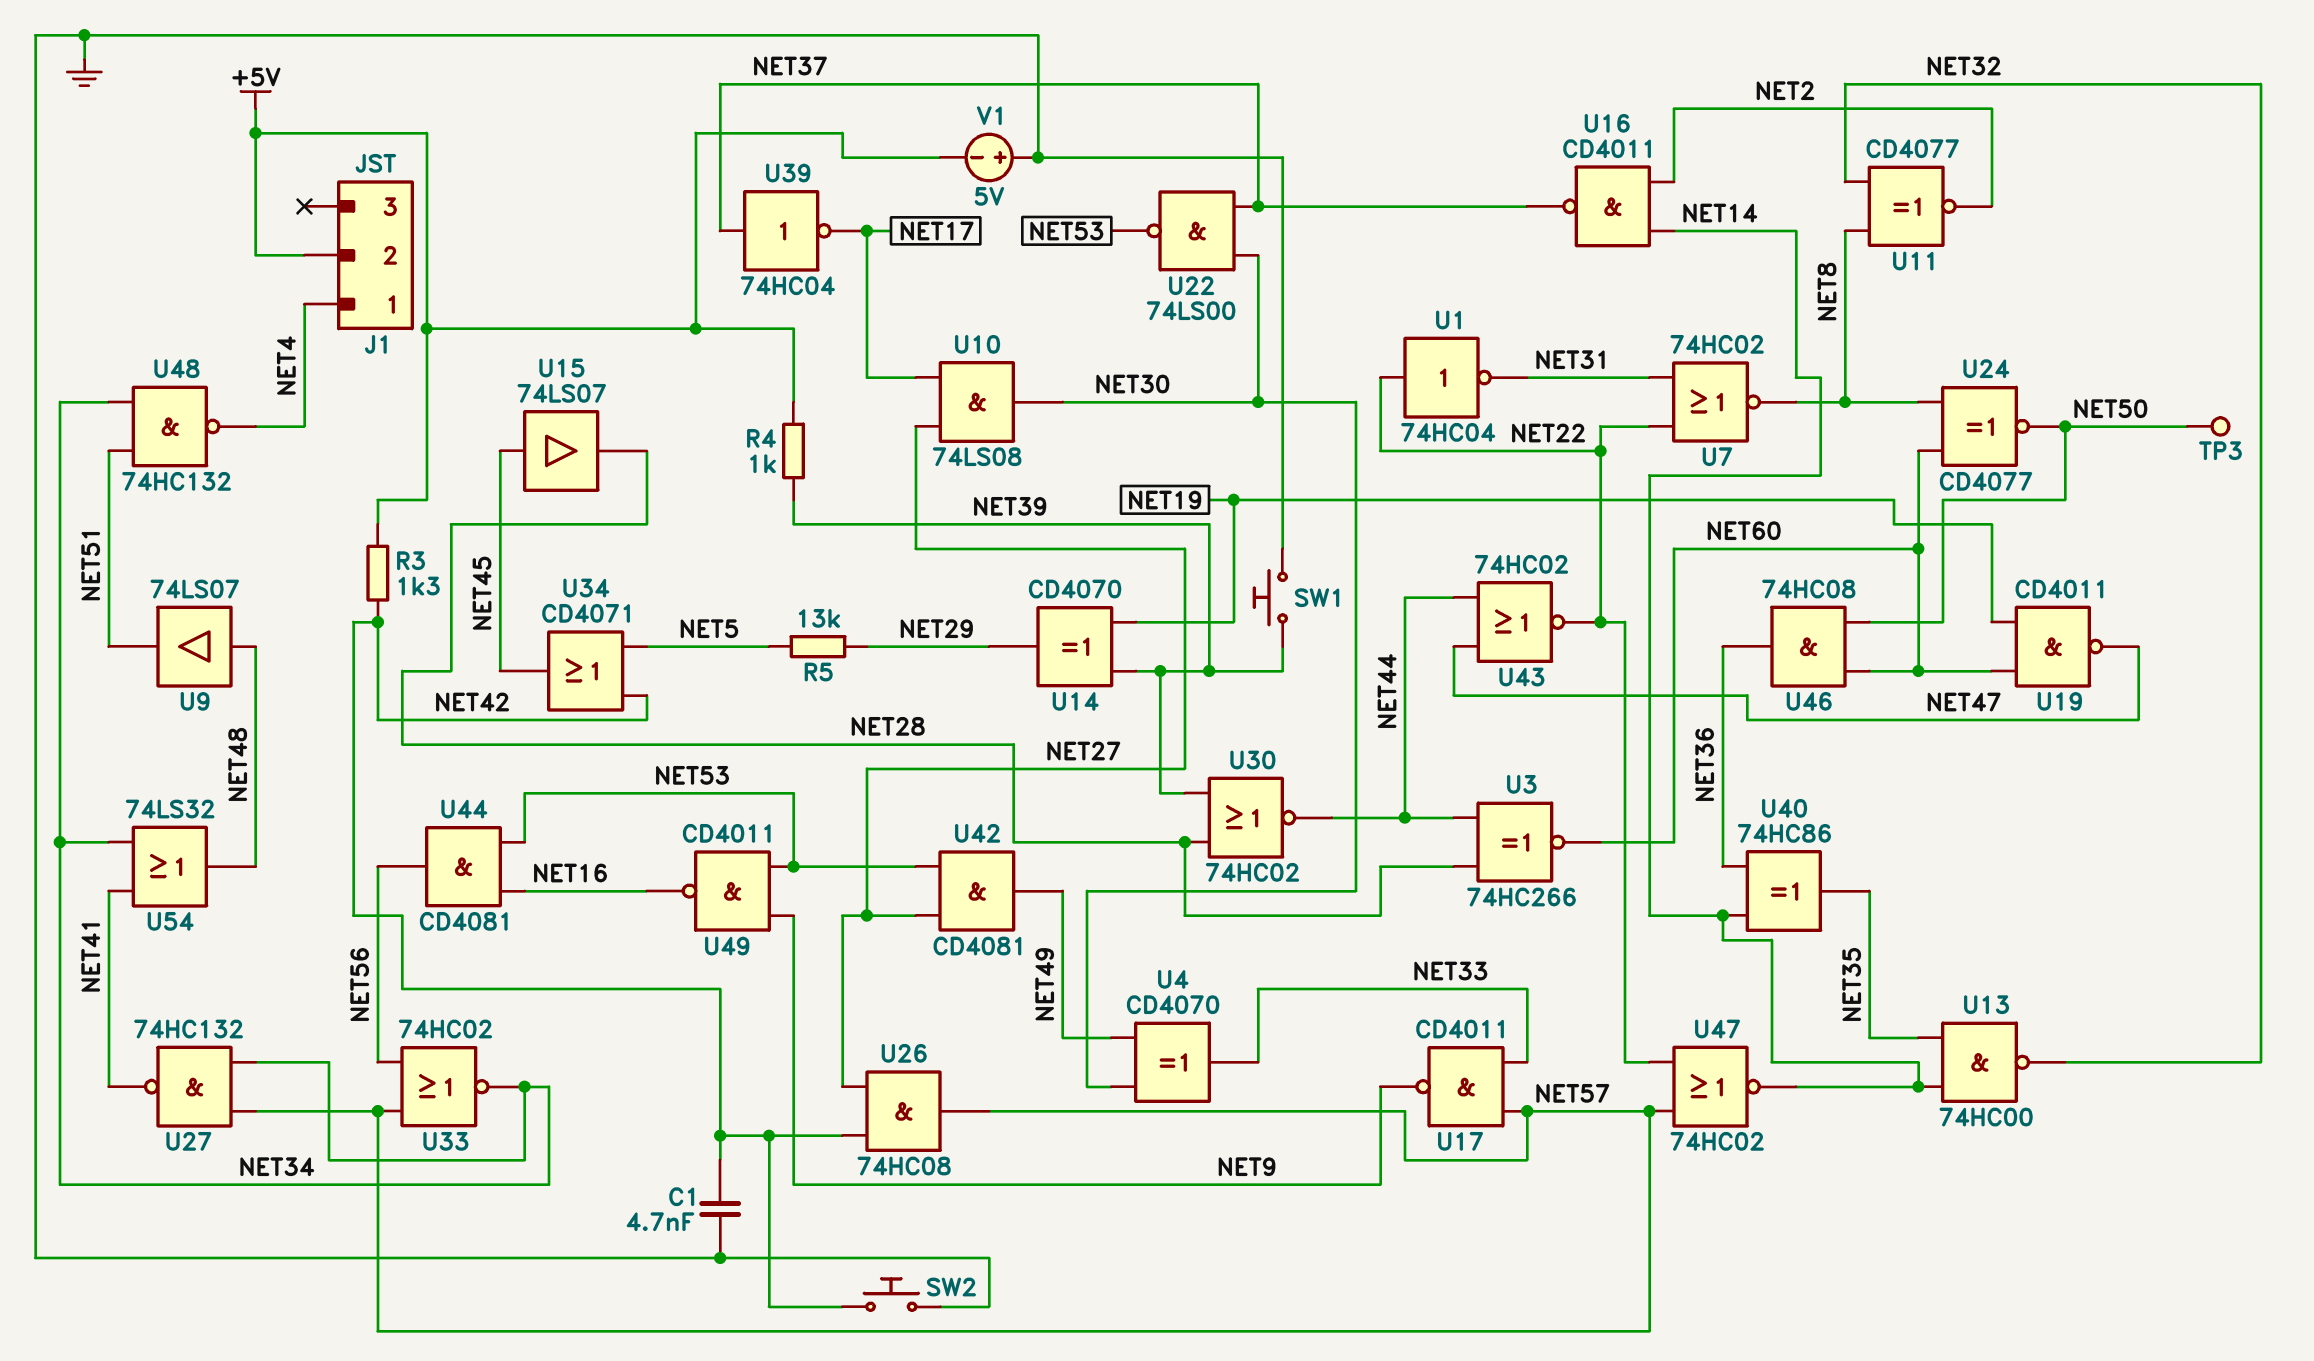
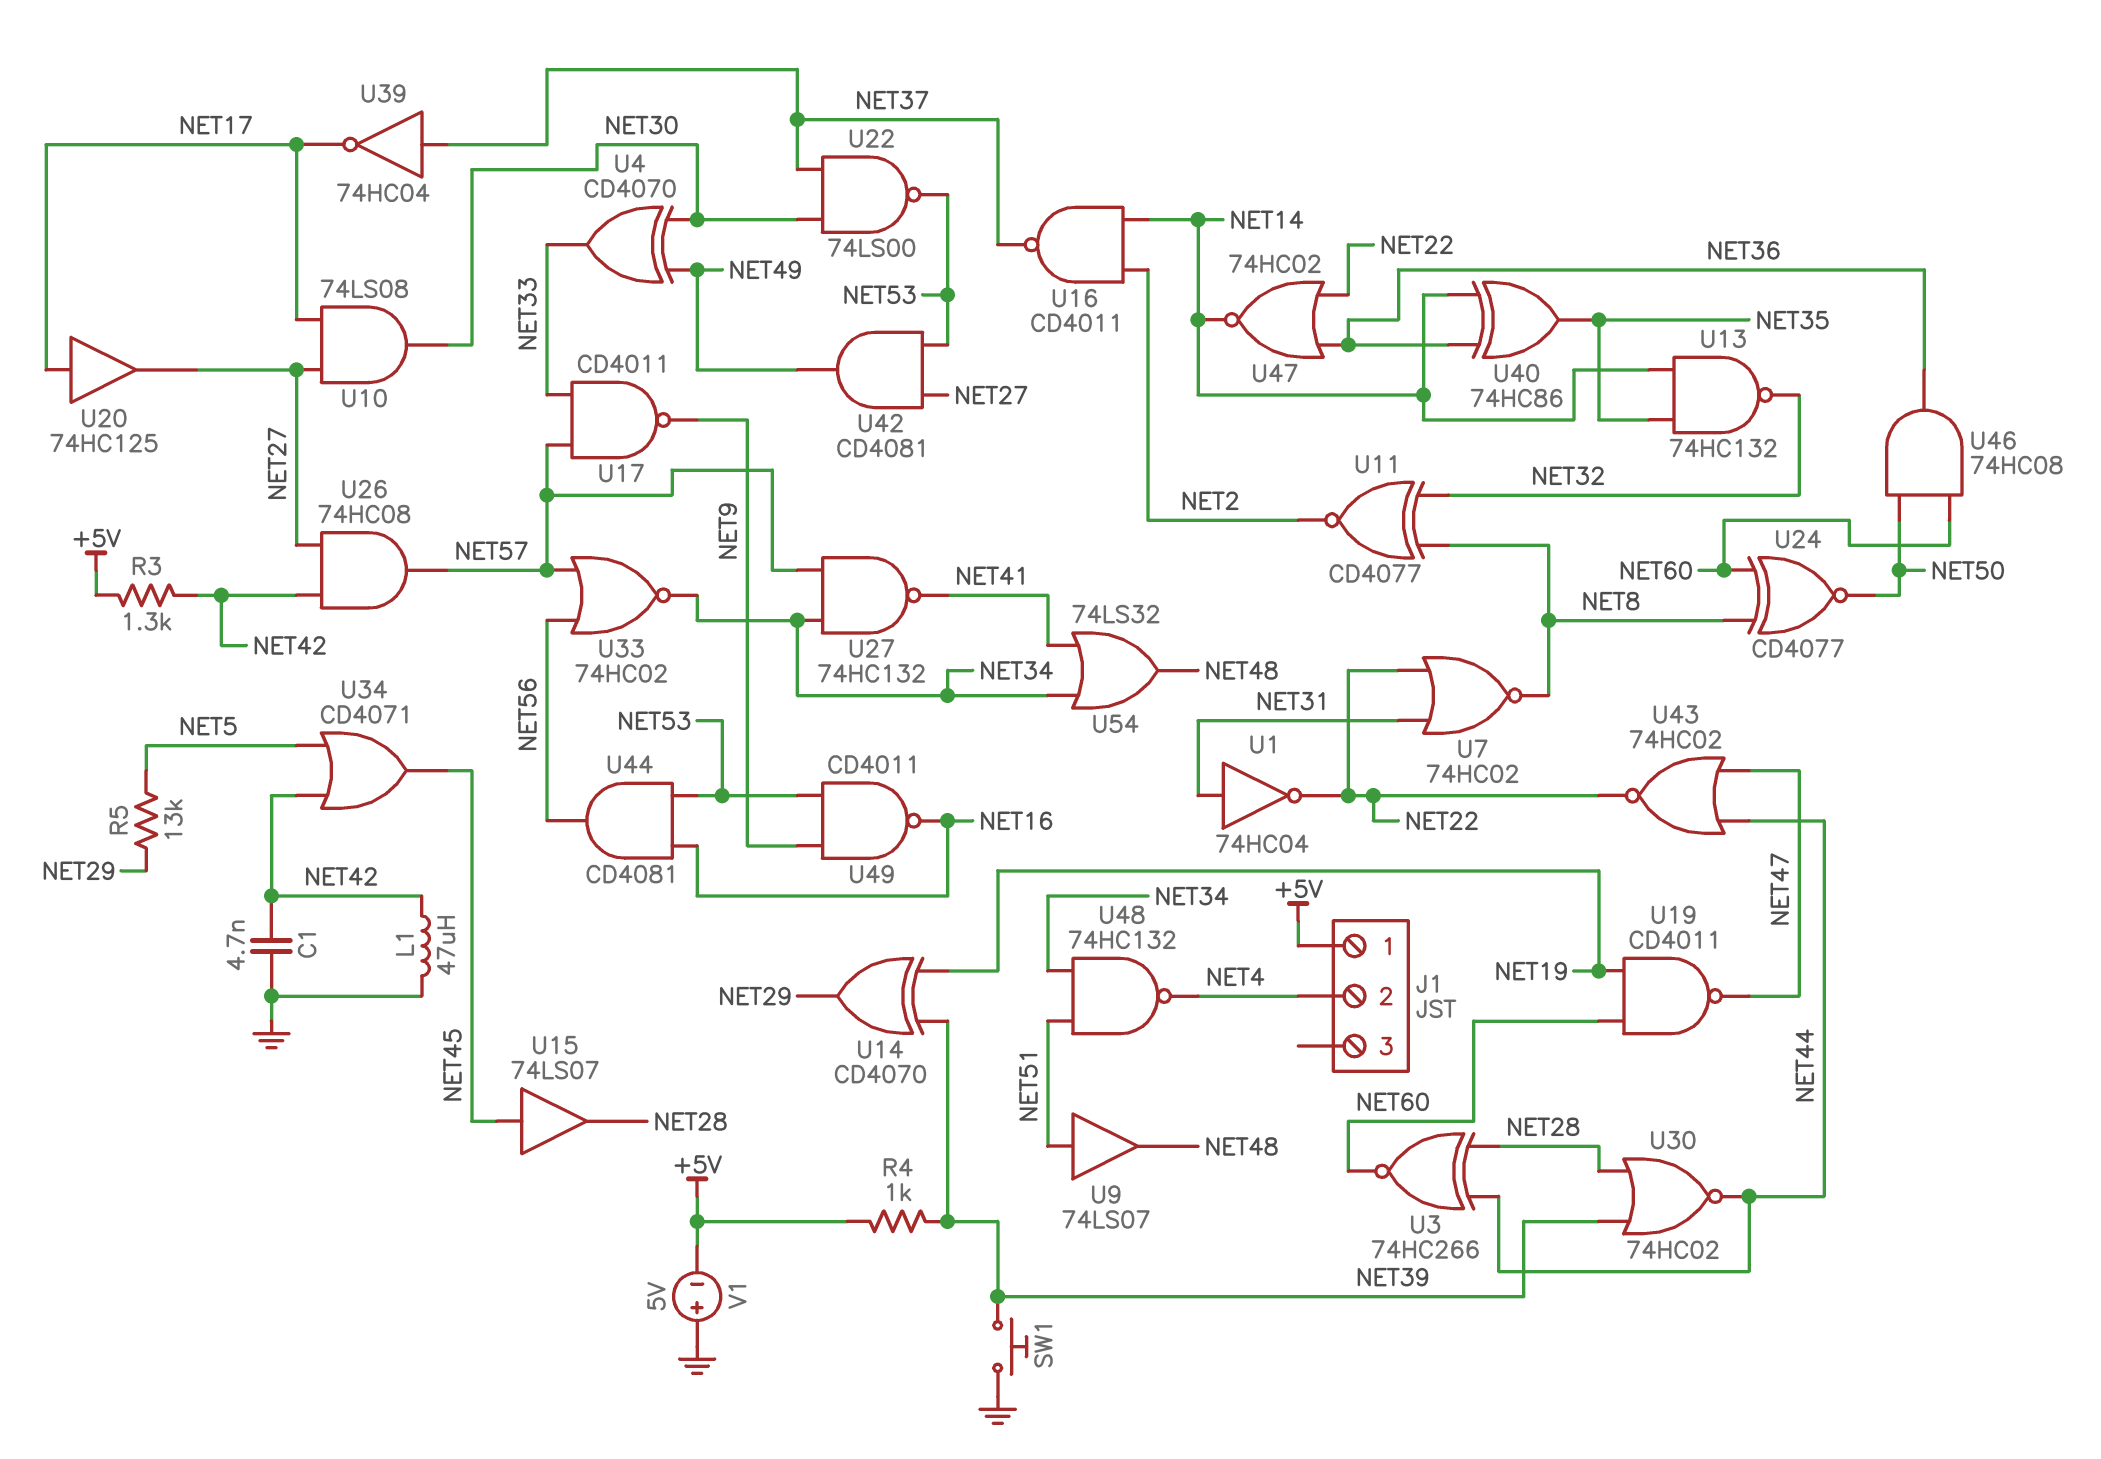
J1 pin 1: NET4 -> +5V
J1 pin 2: +5V -> NET4
L1: none -> 47uH (GND, NET42)
SW2: button (GND, NET42) -> none
TP3: test point (NET50) -> none
U1: NOT 74HC04 (in NET22, out NET31) -> NOT 74HC04 (in NET31, out NET22)
U9: buffer 74LS07 (in NET48, out NET51) -> buffer 74LS07 (in NET51, out NET48)
U13: NAND 74HC00 (in NET14, in NET35, out NET32) -> NAND 74HC132 (in NET14, in NET35, out NET32)
U20: none -> buffer 74HC125 (in NET17, out NET27)
U47: NOR 74HC02 (in NET22, in NET57, out NET14) -> NOR 74HC02 (in NET22, in NET36, out NET14)

